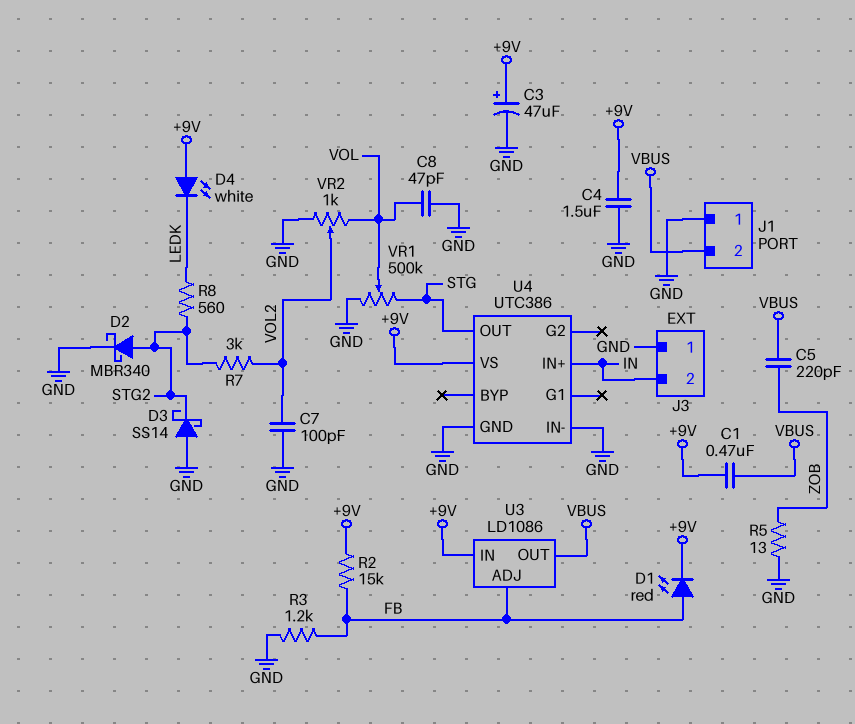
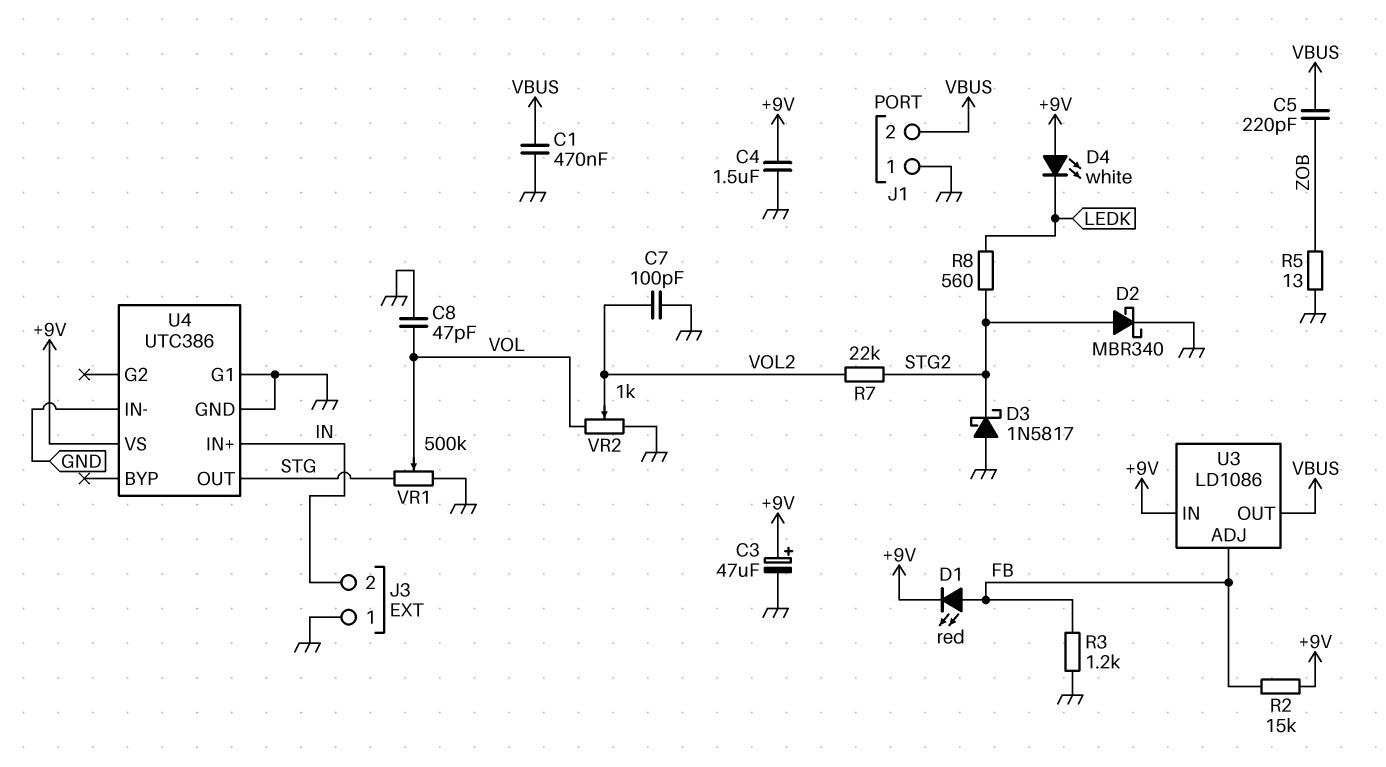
C1: 470nF (+9V, VBUS) -> 470nF (GND, VBUS)
D3: schottky SS14 (A GND, K STG2) -> schottky 1N5817 (A GND, K STG2)
R7: 3k (STG2, VOL2) -> 22k (STG2, VOL2)
U4 pin G1: none -> GND

